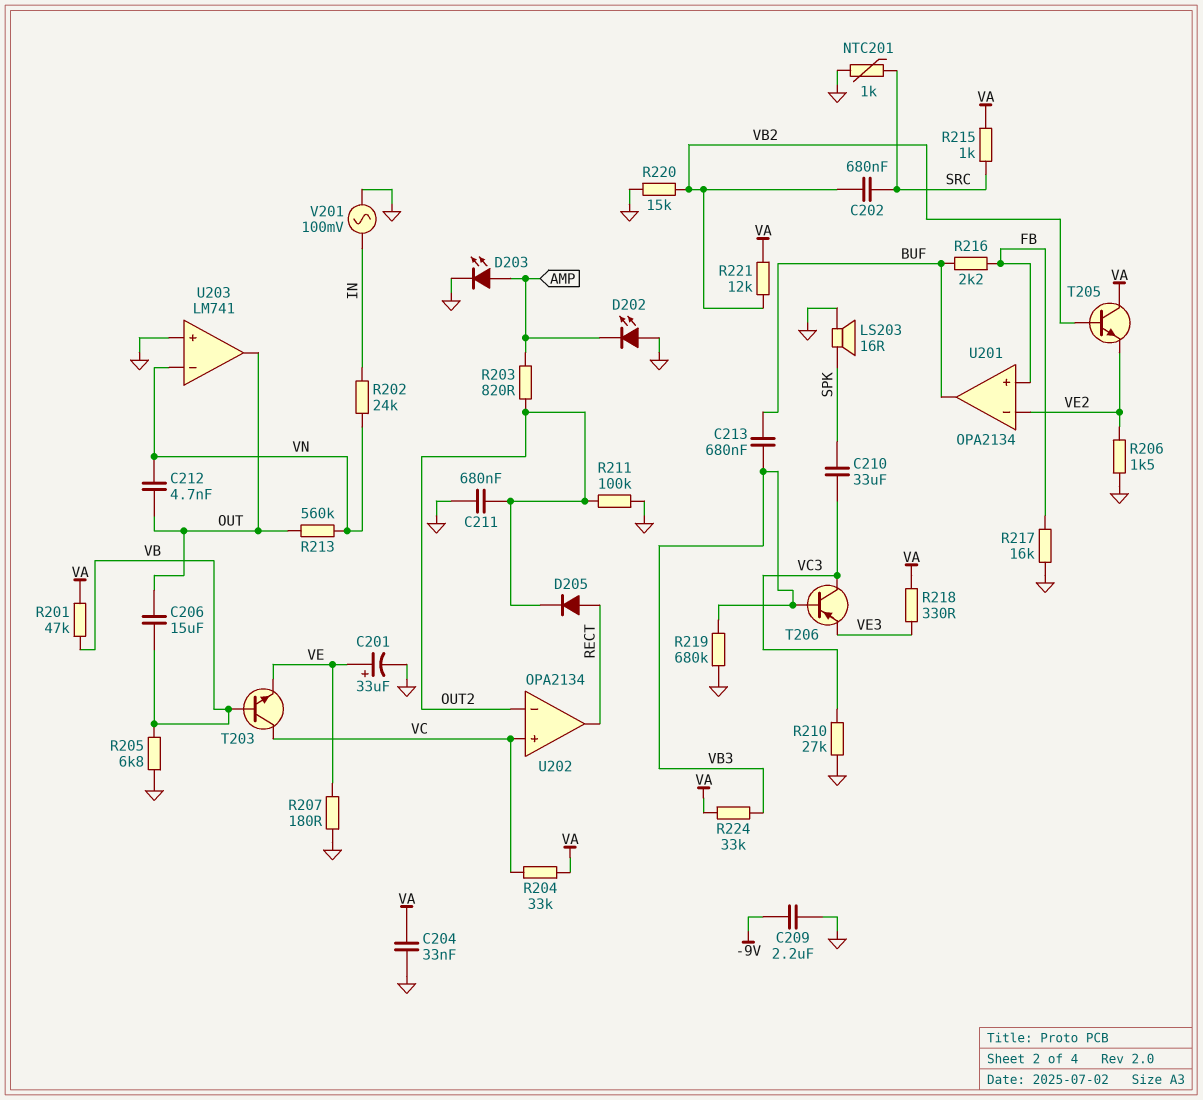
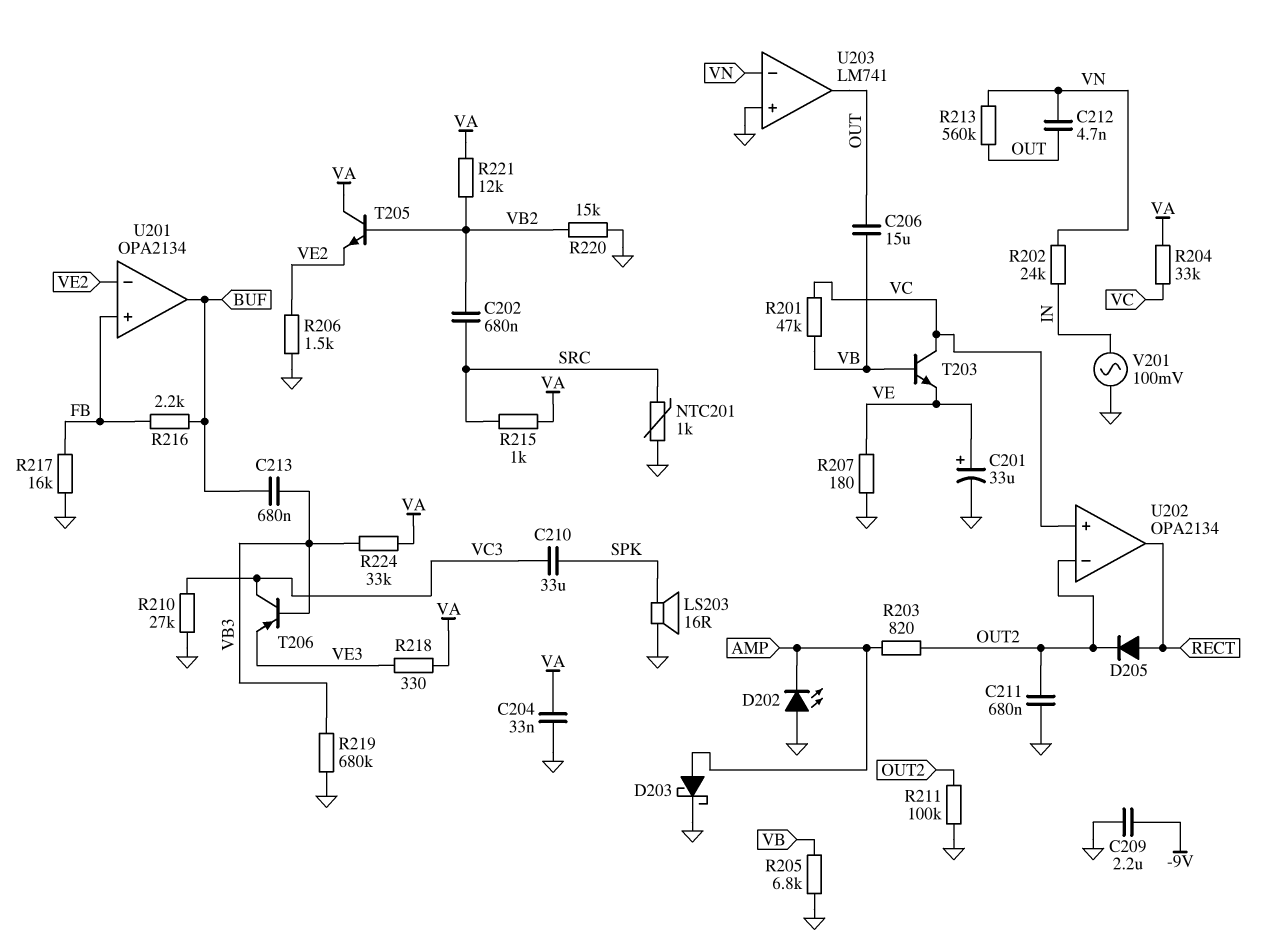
D203: LED (A AMP, K GND) -> schottky (A AMP, K GND)
R201: 47k (VA, VB) -> 47k (VB, VC)

